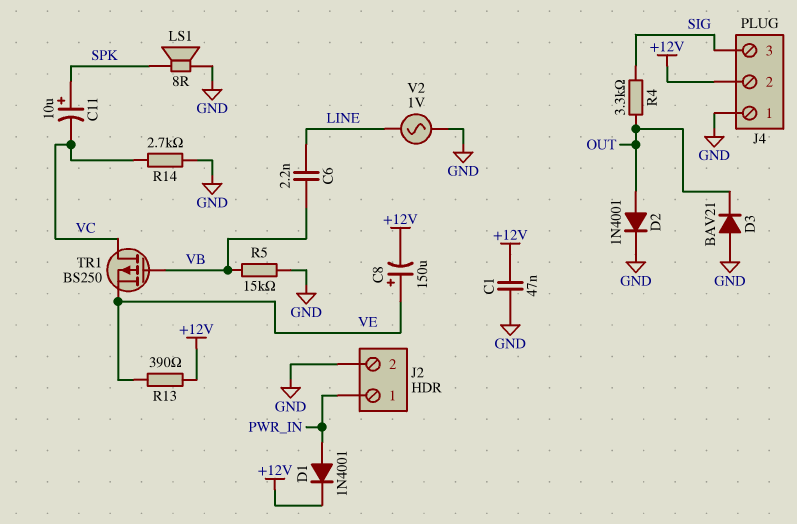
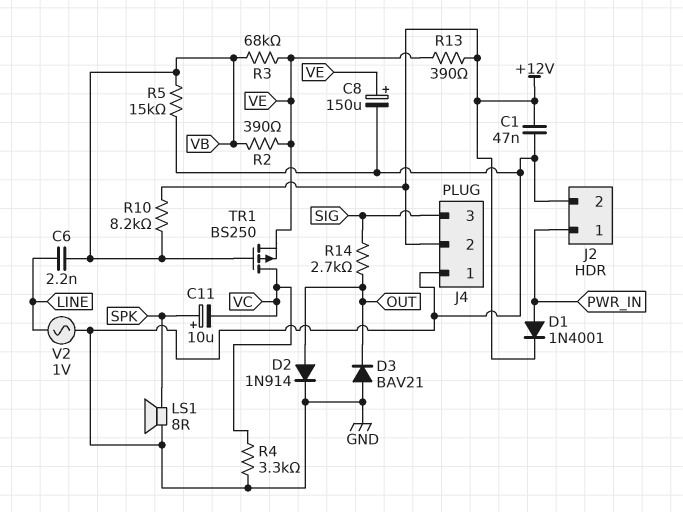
C8: 150uF (plus VE, minus +12V) -> 150uF (plus VE, minus GND)
D2: diode 1N4001 (A OUT, K GND) -> diode 1N914 (A OUT, K GND)
R2: none -> 390 (VB, VE)
R3: none -> 68k (VB, VE)
R4: 3.3k (OUT, SIG) -> 3.3k (GND, VC)
R10: none -> 8.2k (+12V, VB)
R14: 2.7k (GND, VC) -> 2.7k (OUT, SIG)

